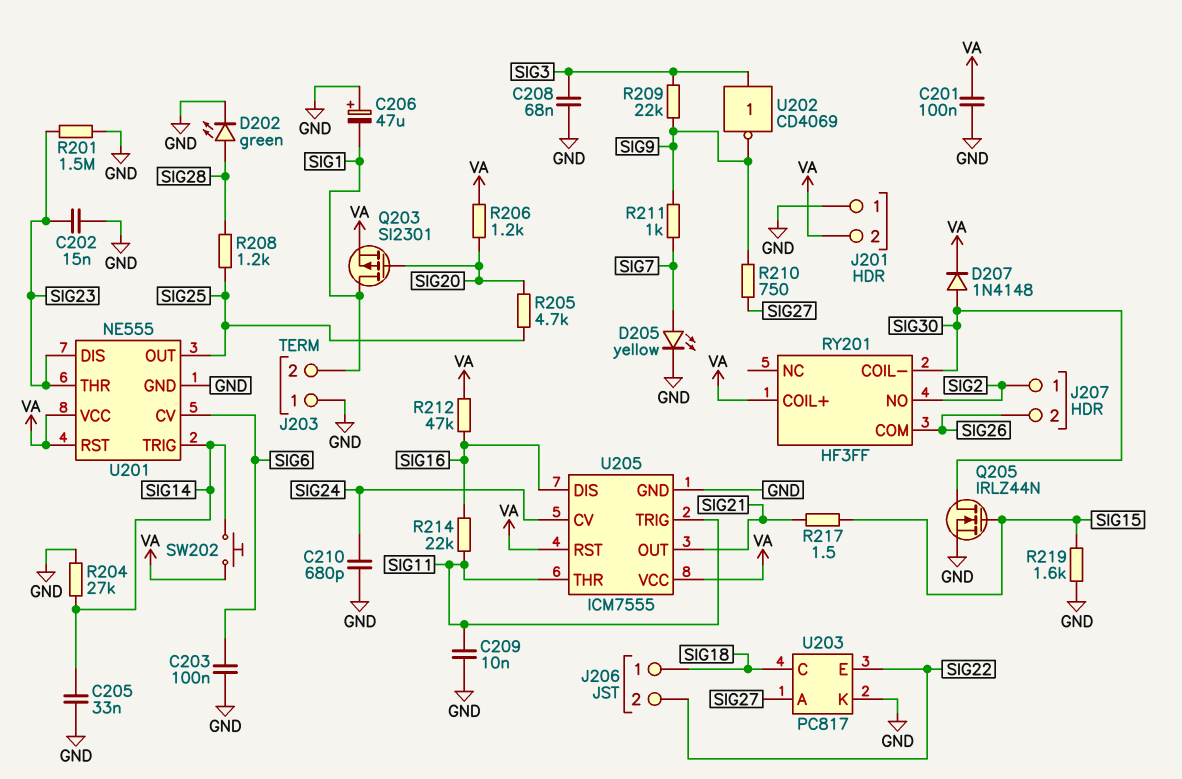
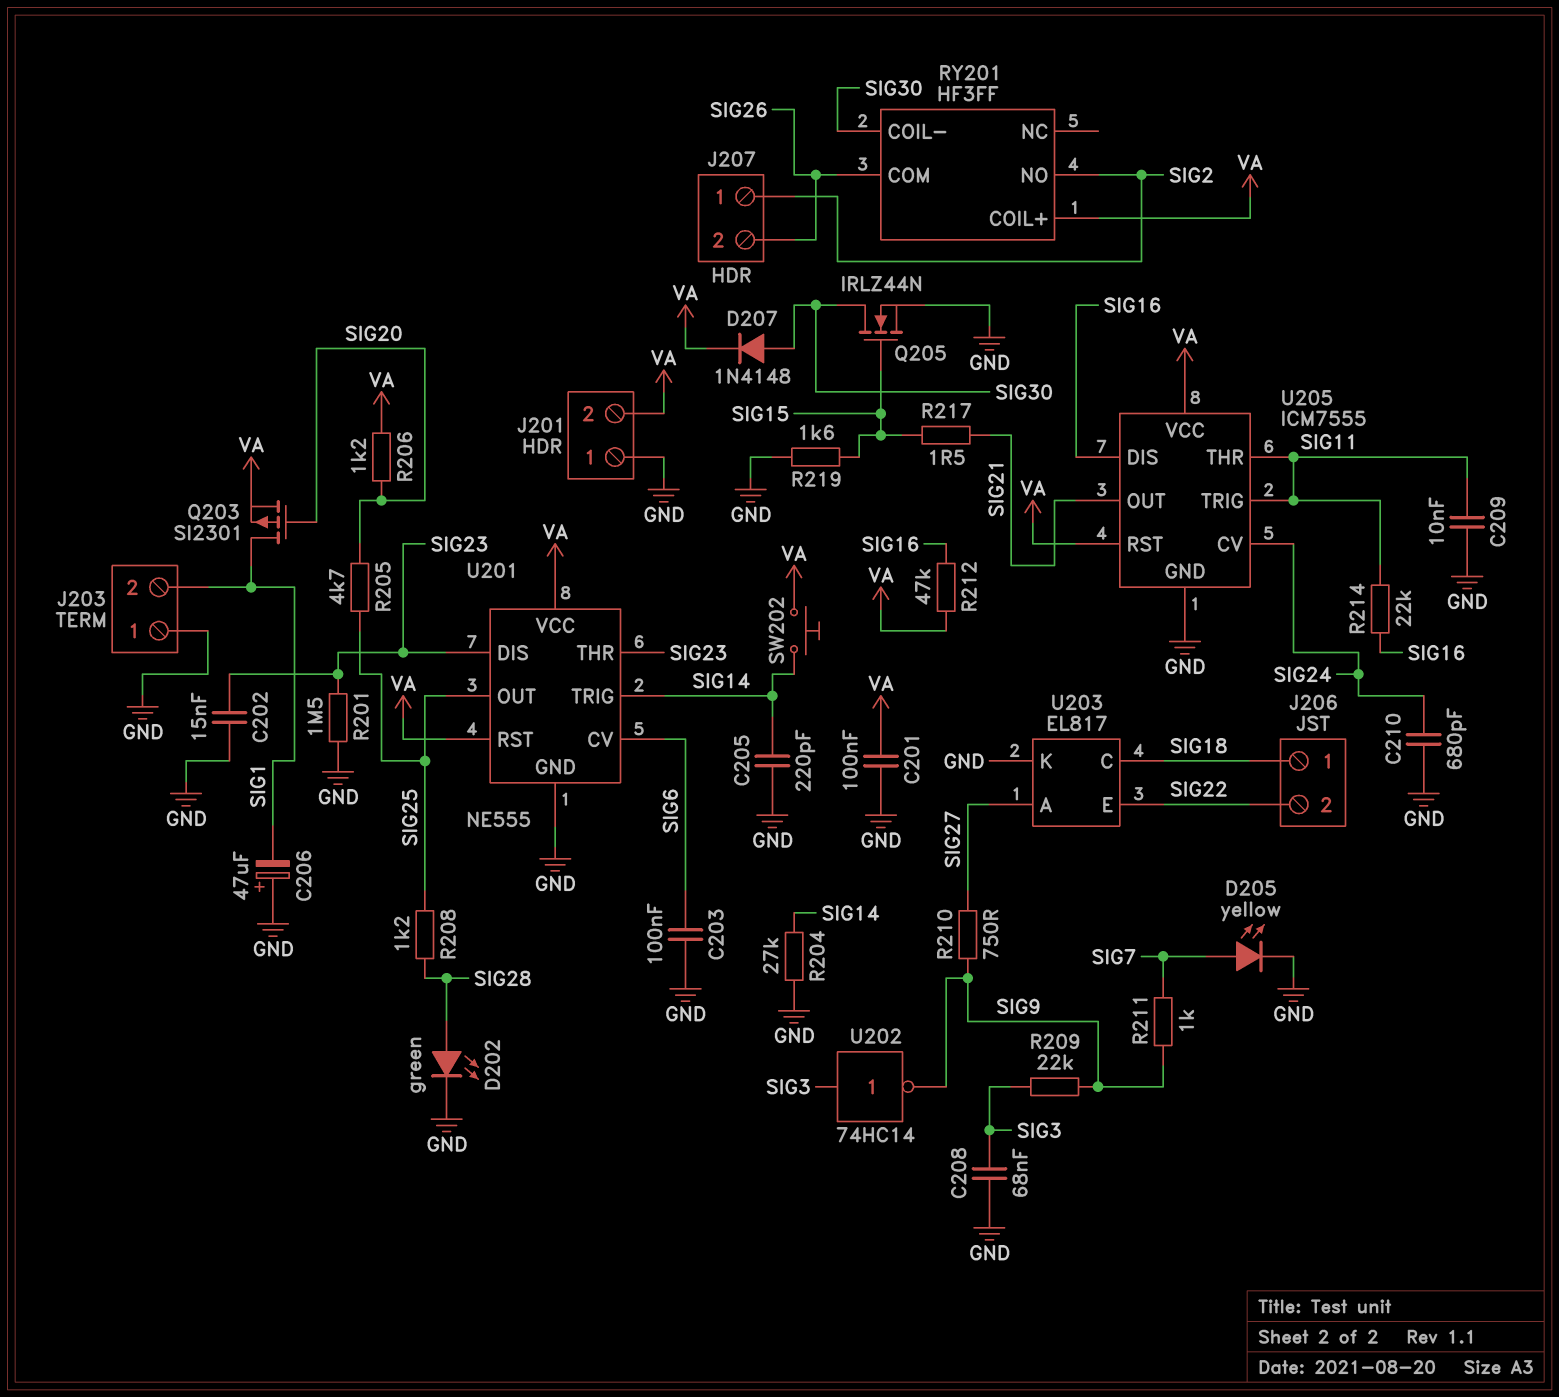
C205: 33nF (GND, SIG14) -> 220pF (GND, SIG14)
U202: NOT CD4069 (in SIG3, out SIG9) -> NOT 74HC14 (in SIG3, out SIG9)
U203: PC817 -> EL817

